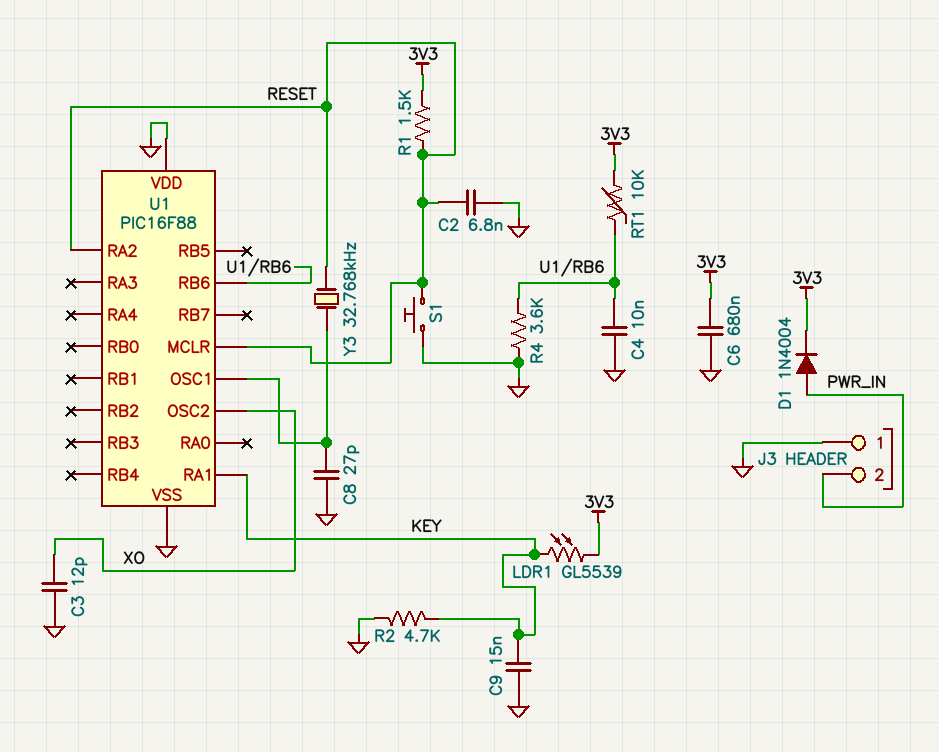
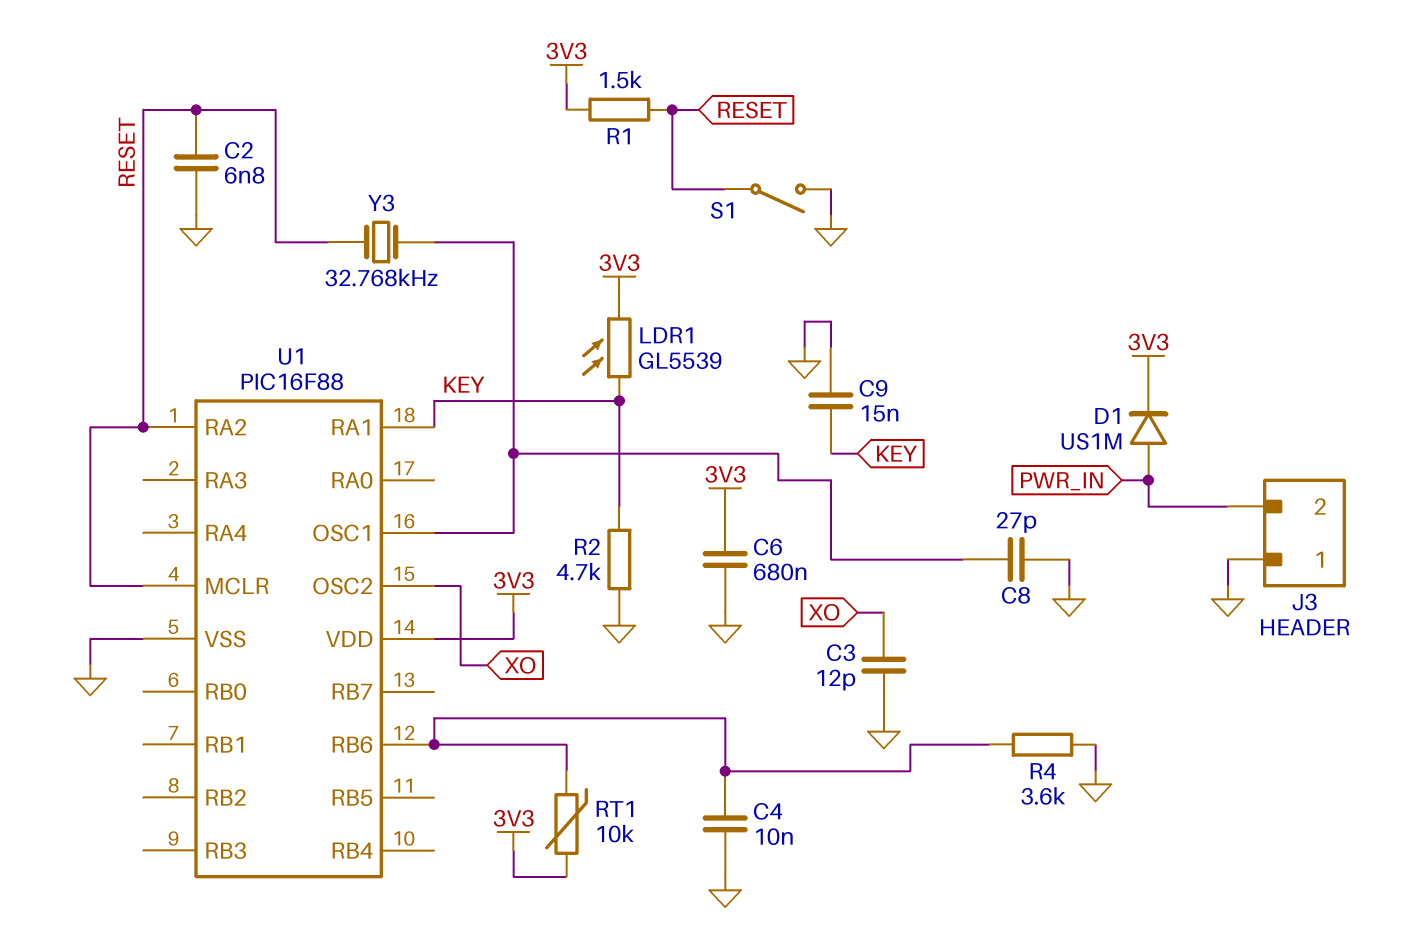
D1: diode 1N4004 (A PWR_IN, K 3V3) -> diode US1M (A PWR_IN, K 3V3)
S1: button (GND, RESET) -> switch (GND, RESET)
U1 pin VDD: GND -> 3V3

